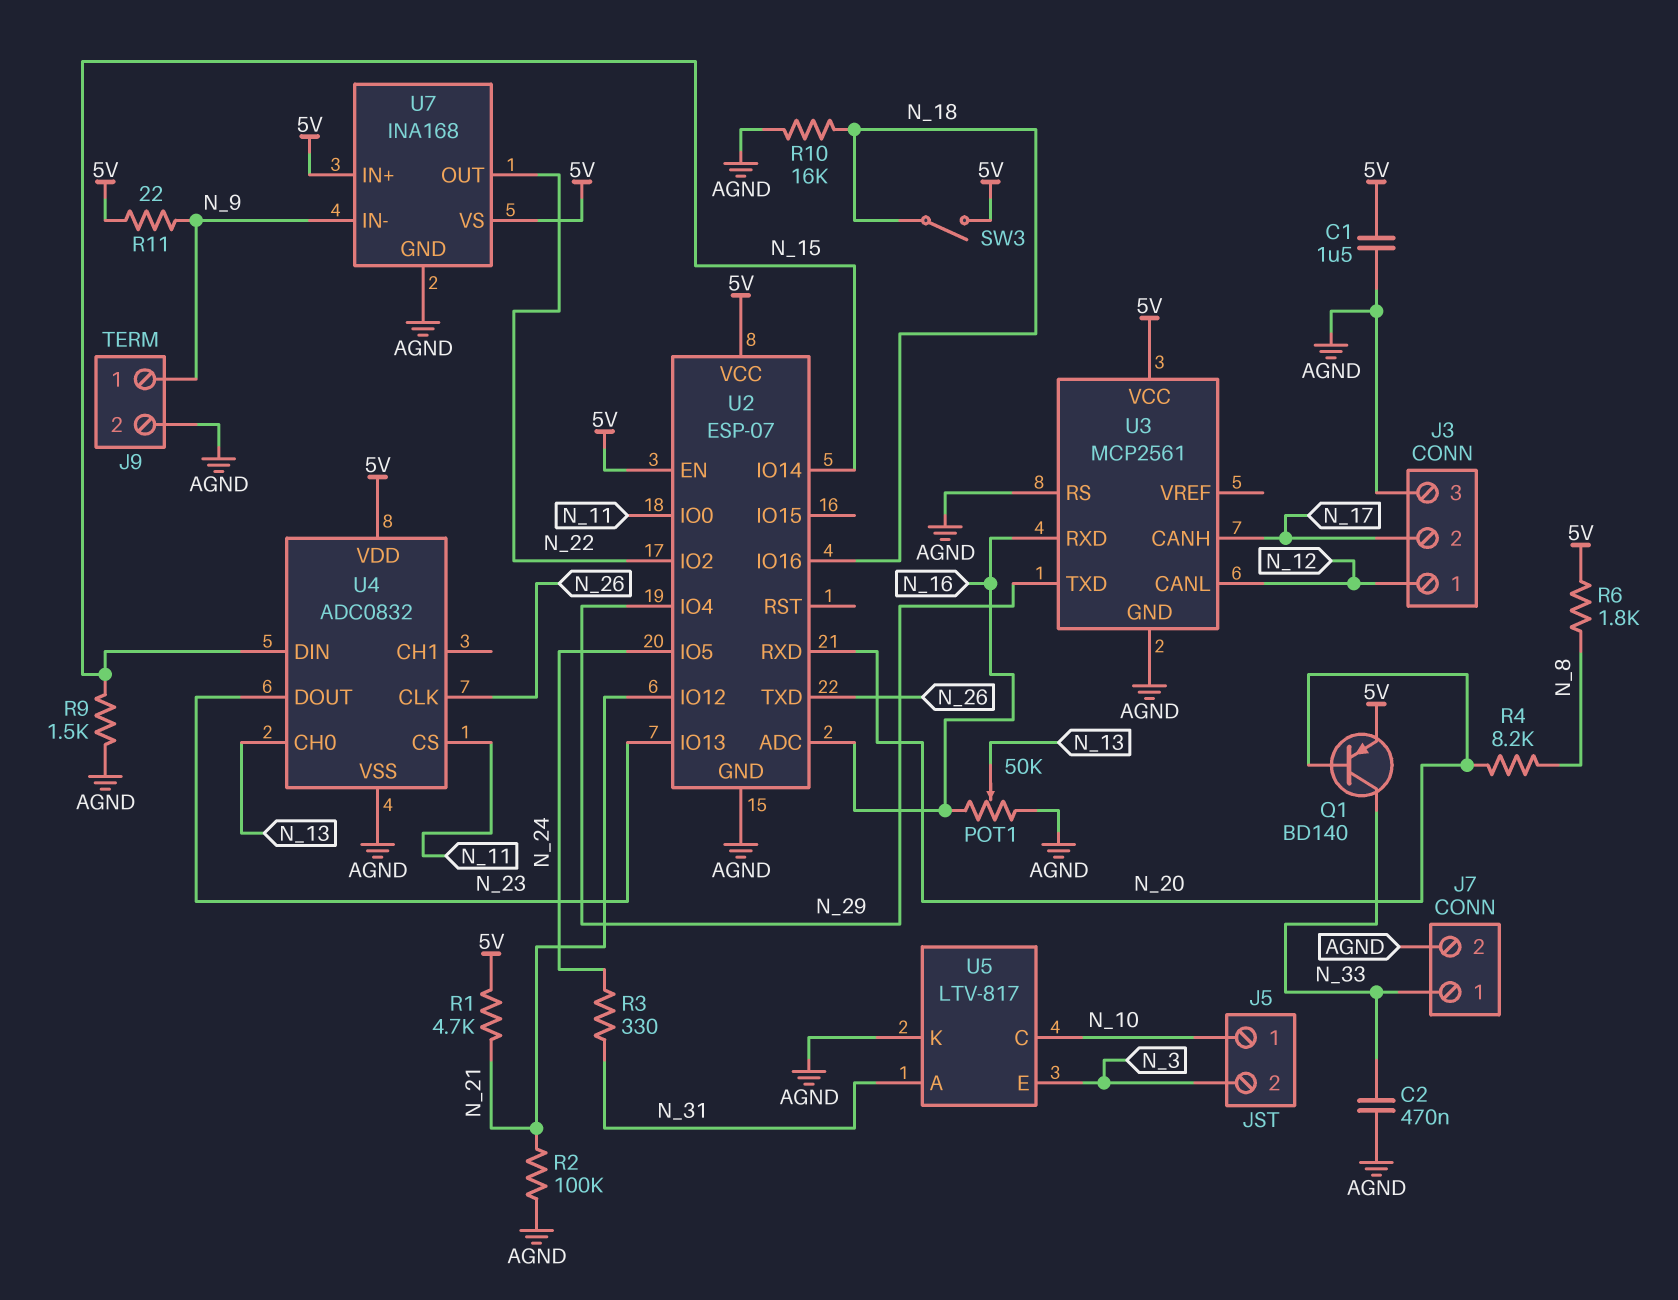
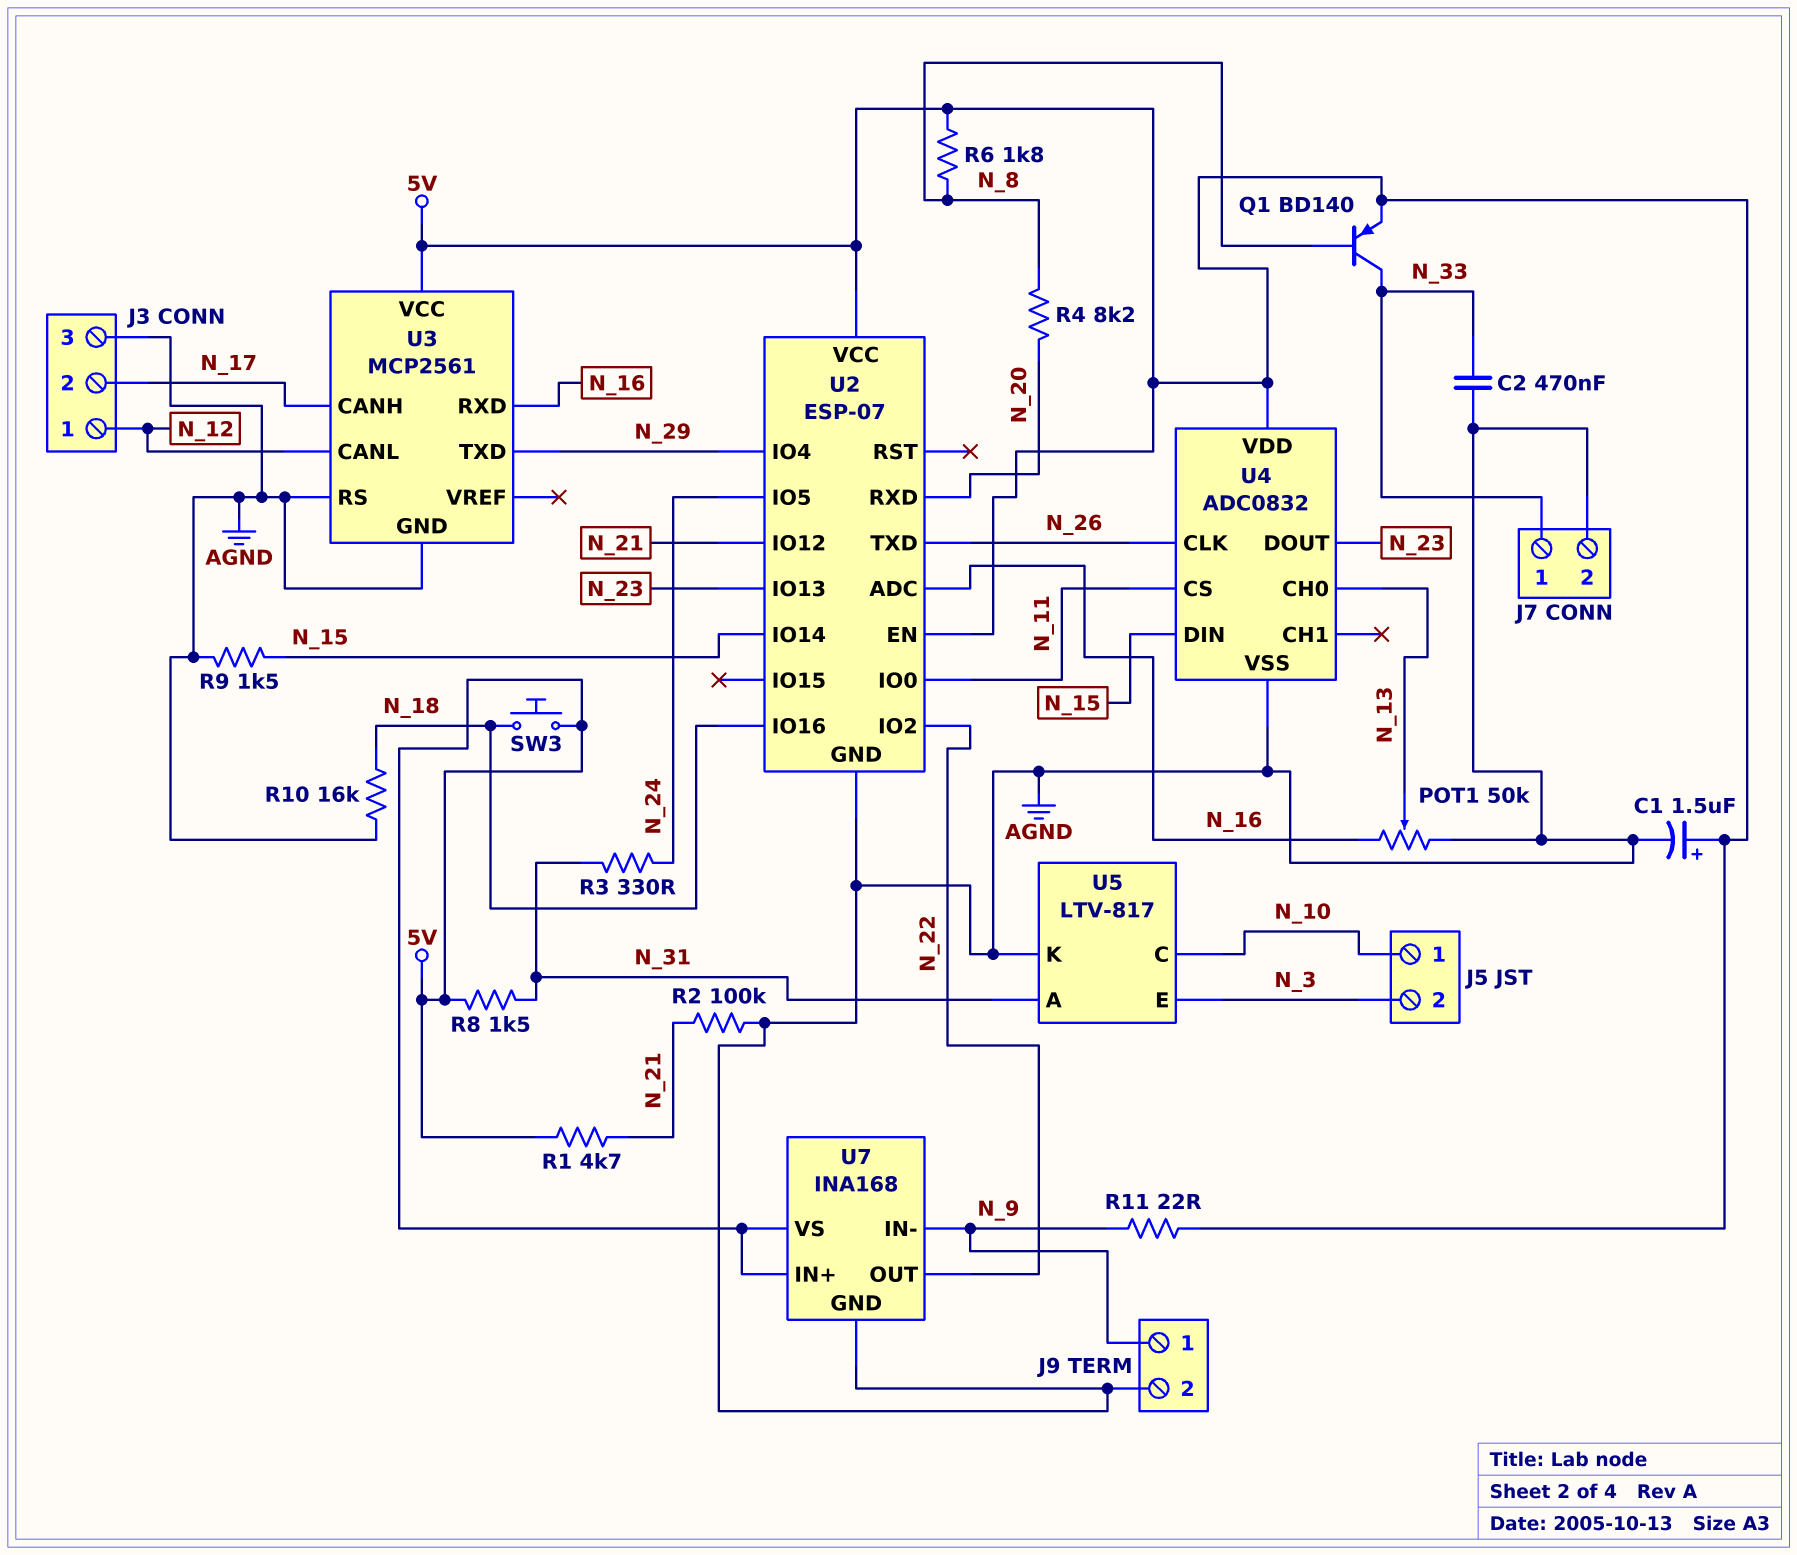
C1: 1.5uF (5V, AGND) -> 1.5uF (plus 5V, minus AGND)
Q1: PNP BD140 (B N_20, C N_33, E 5V) -> PNP BD140 (B N_8, C N_33, E 5V)
R8: none -> 1.5k (5V, N_31)
SW3: switch (5V, N_18) -> button (5V, N_18)

